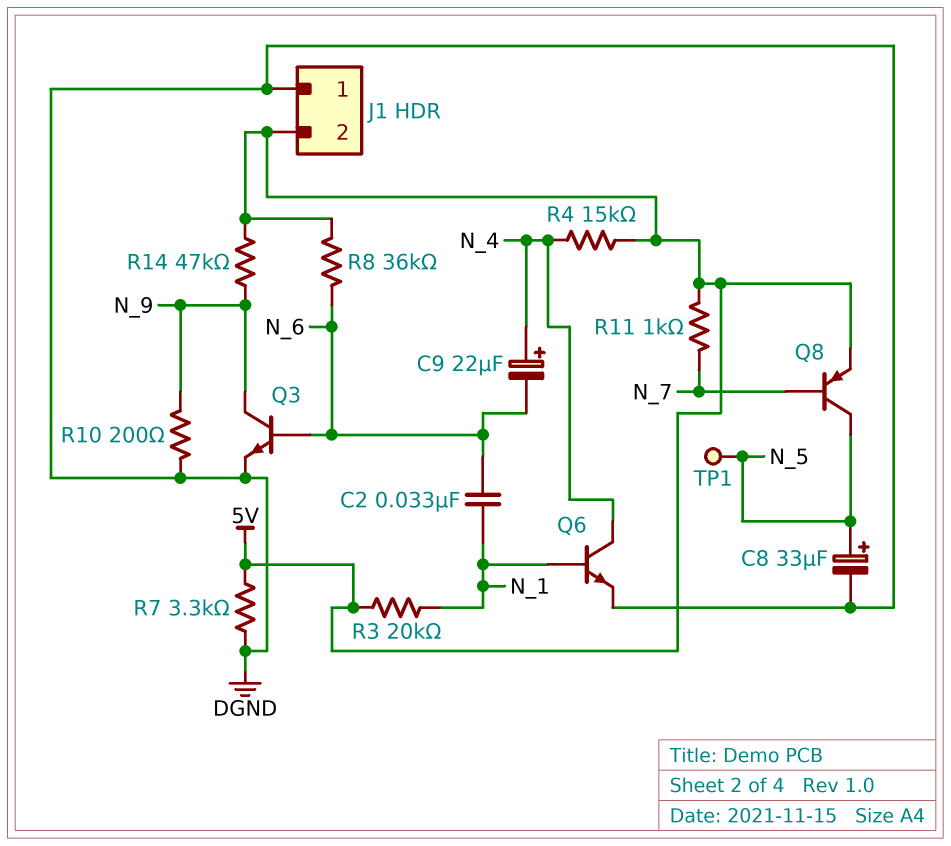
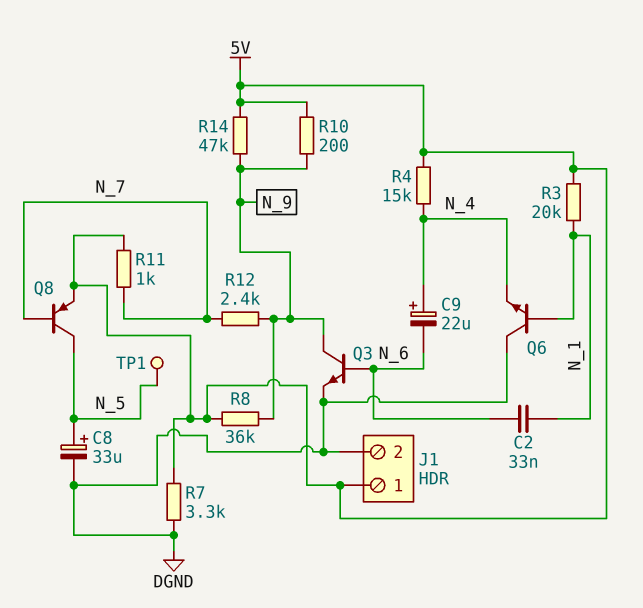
J1 pin 1: DGND -> 5V
J1 pin 2: 5V -> DGND
Q6: NPN (B N_1, C N_4, E DGND) -> NPN (B N_1, C DGND, E N_4)
R8: 36k (5V, N_6) -> 36k (5V, N_9)
R10: 200 (DGND, N_9) -> 200 (5V, N_9)
R12: none -> 2.4k (N_7, N_9)

